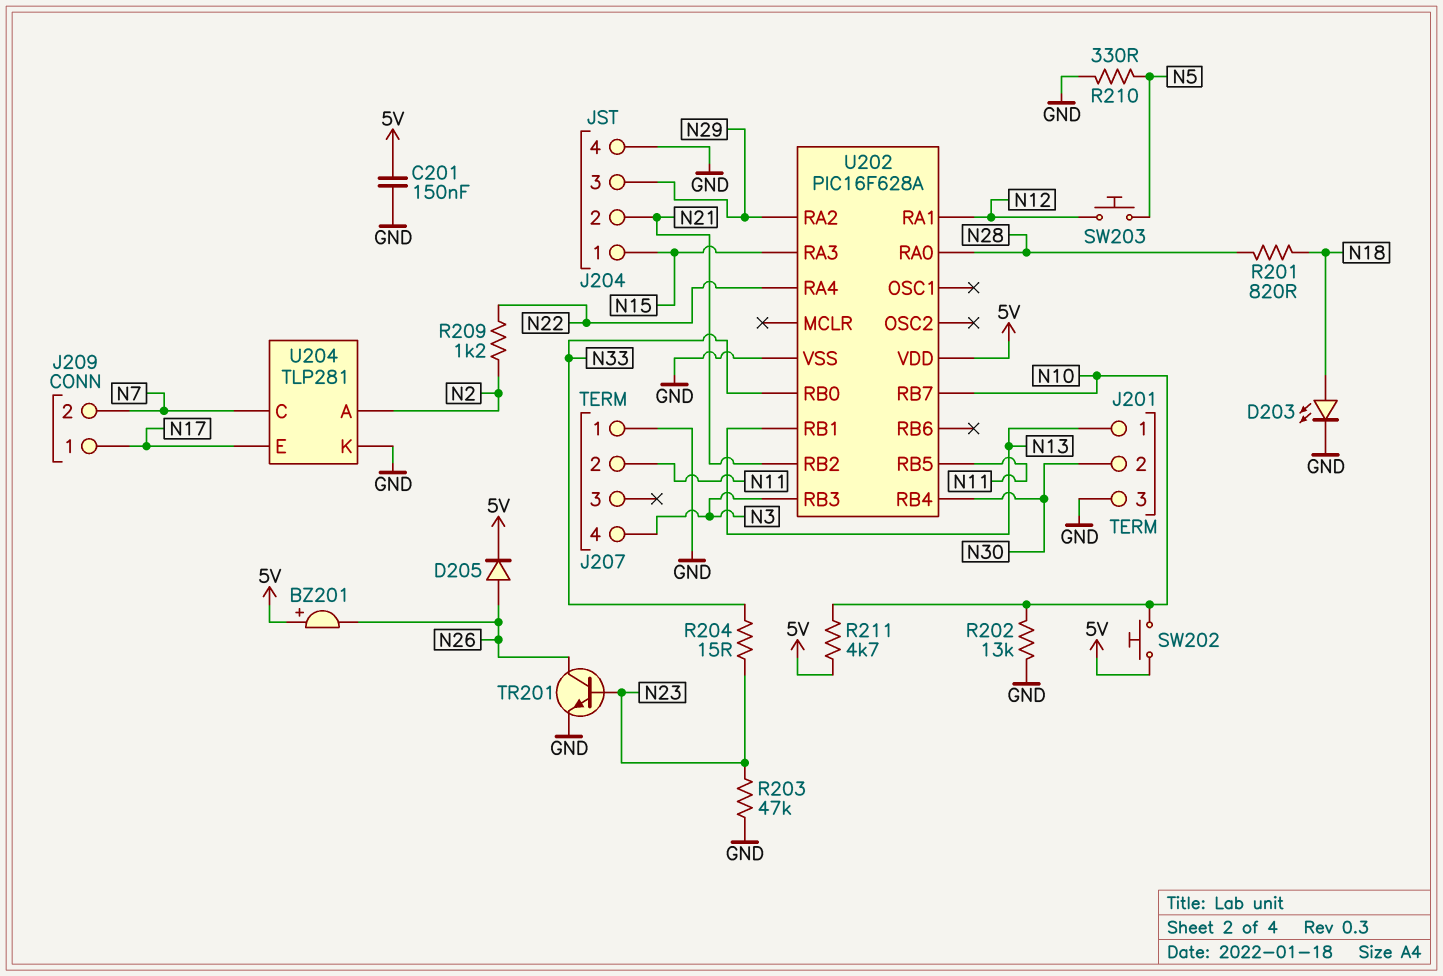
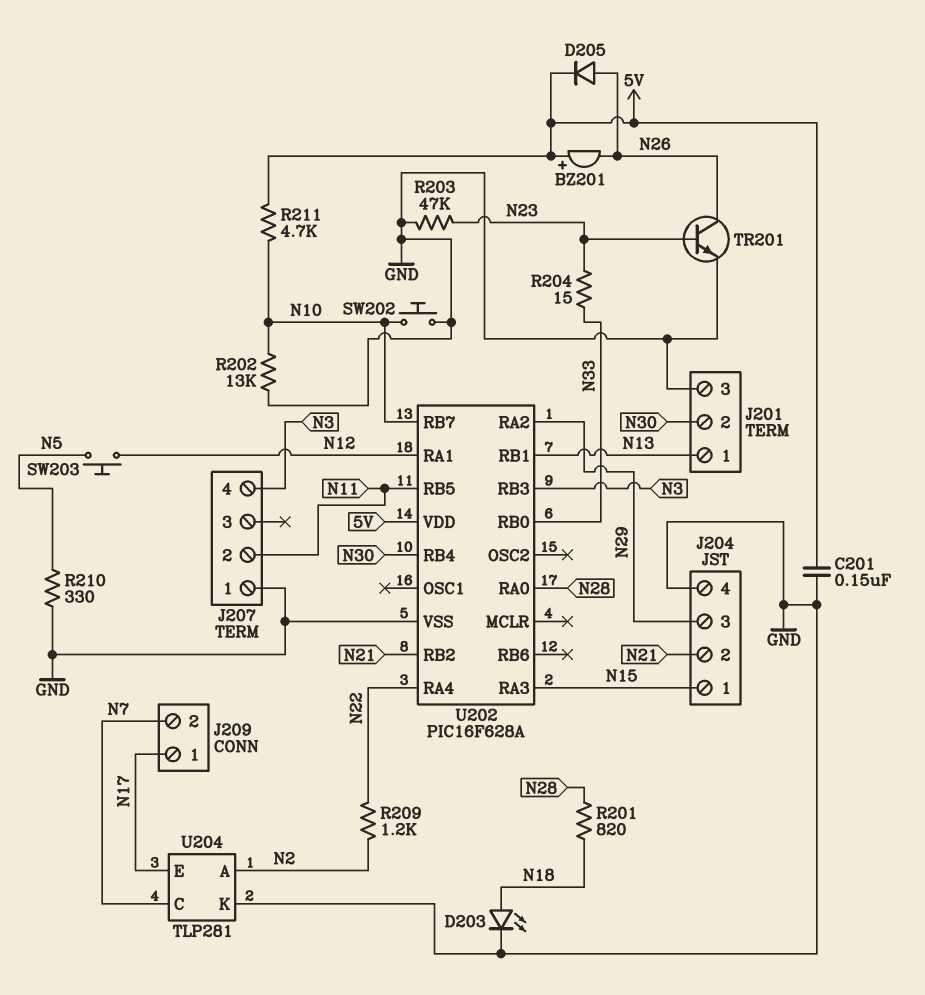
SW202: button (5V, N10) -> button (GND, N10)

